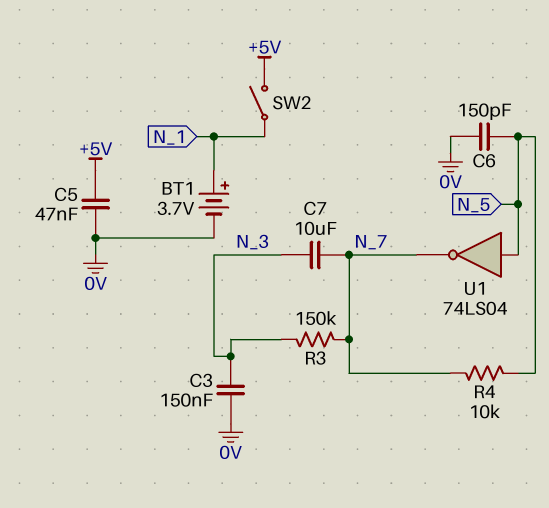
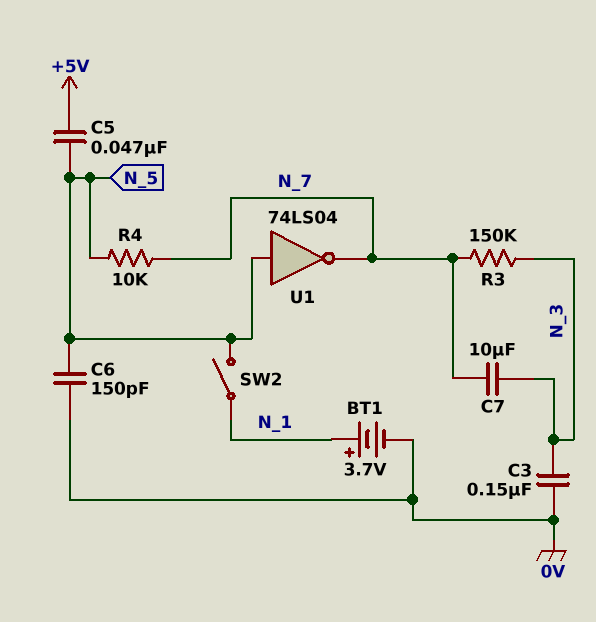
C5: 47nF (+5V, 0V) -> 47nF (+5V, N_5)
SW2: switch (+5V, N_1) -> switch (N_1, N_5)

